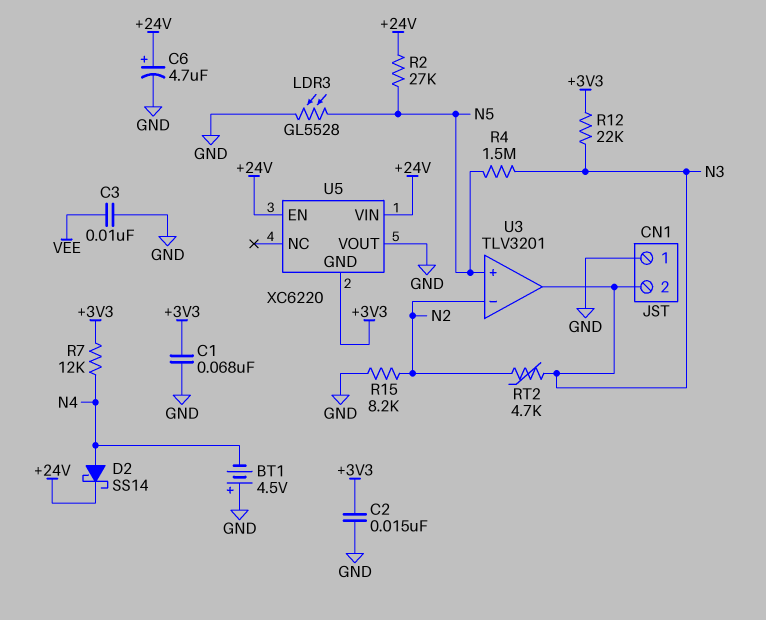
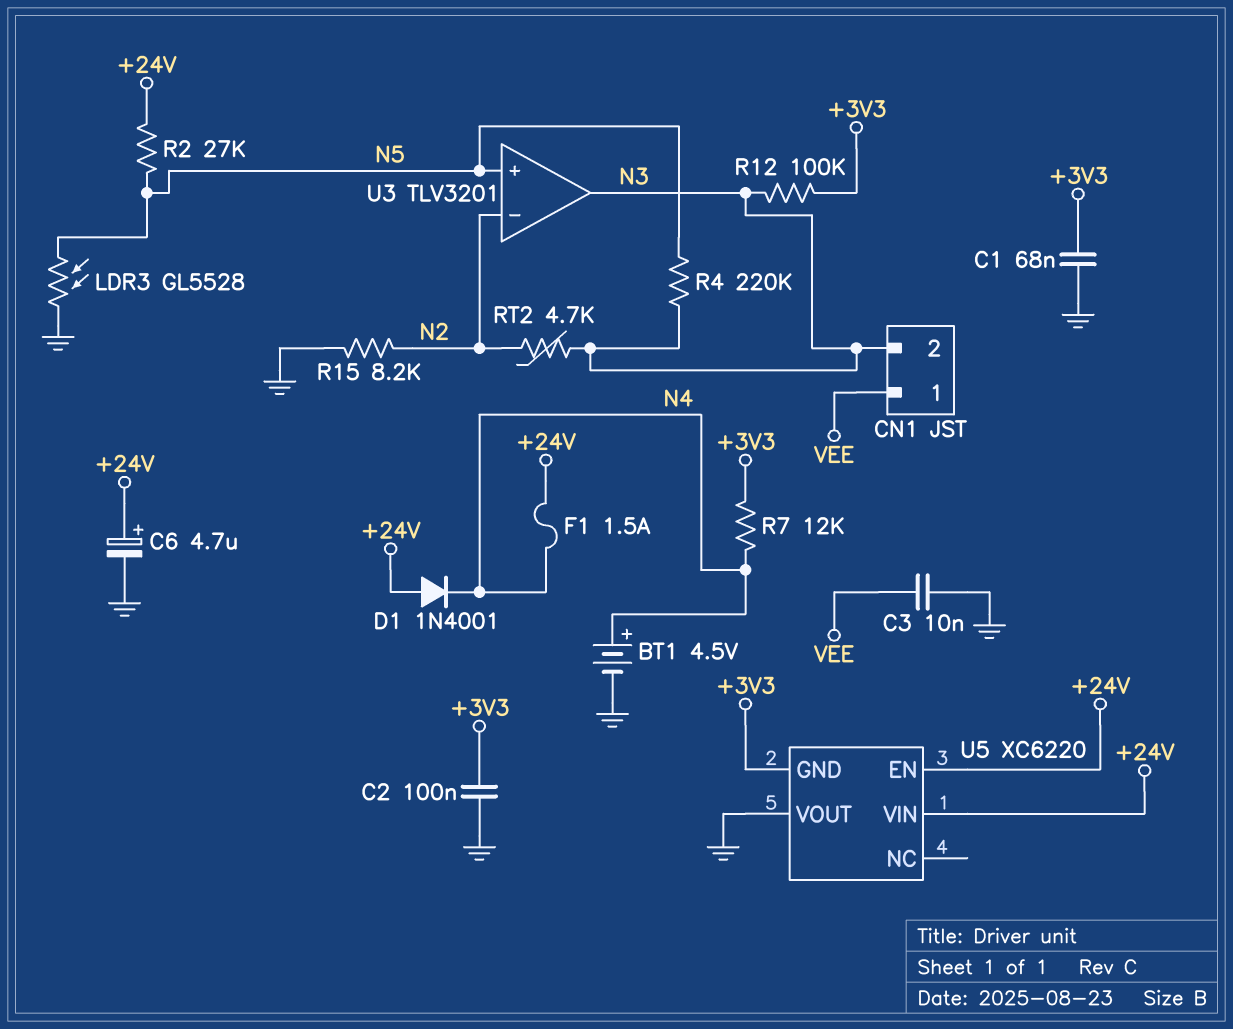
BT1: 4.5V (plus GND, minus N4) -> 4.5V (plus N4, minus GND)
C2: 15nF (+3V3, GND) -> 100nF (+3V3, GND)
CN1 pin 1: GND -> VEE
D1: none -> diode 1N4001 (A +24V, K N4)
D2: schottky SS14 (A N4, K +24V) -> none
F1: none -> 1.5A (+24V, N4)
R4: 1.5M (N3, N5) -> 220k (N3, N5)
R12: 22k (+3V3, N3) -> 100k (+3V3, N3)

